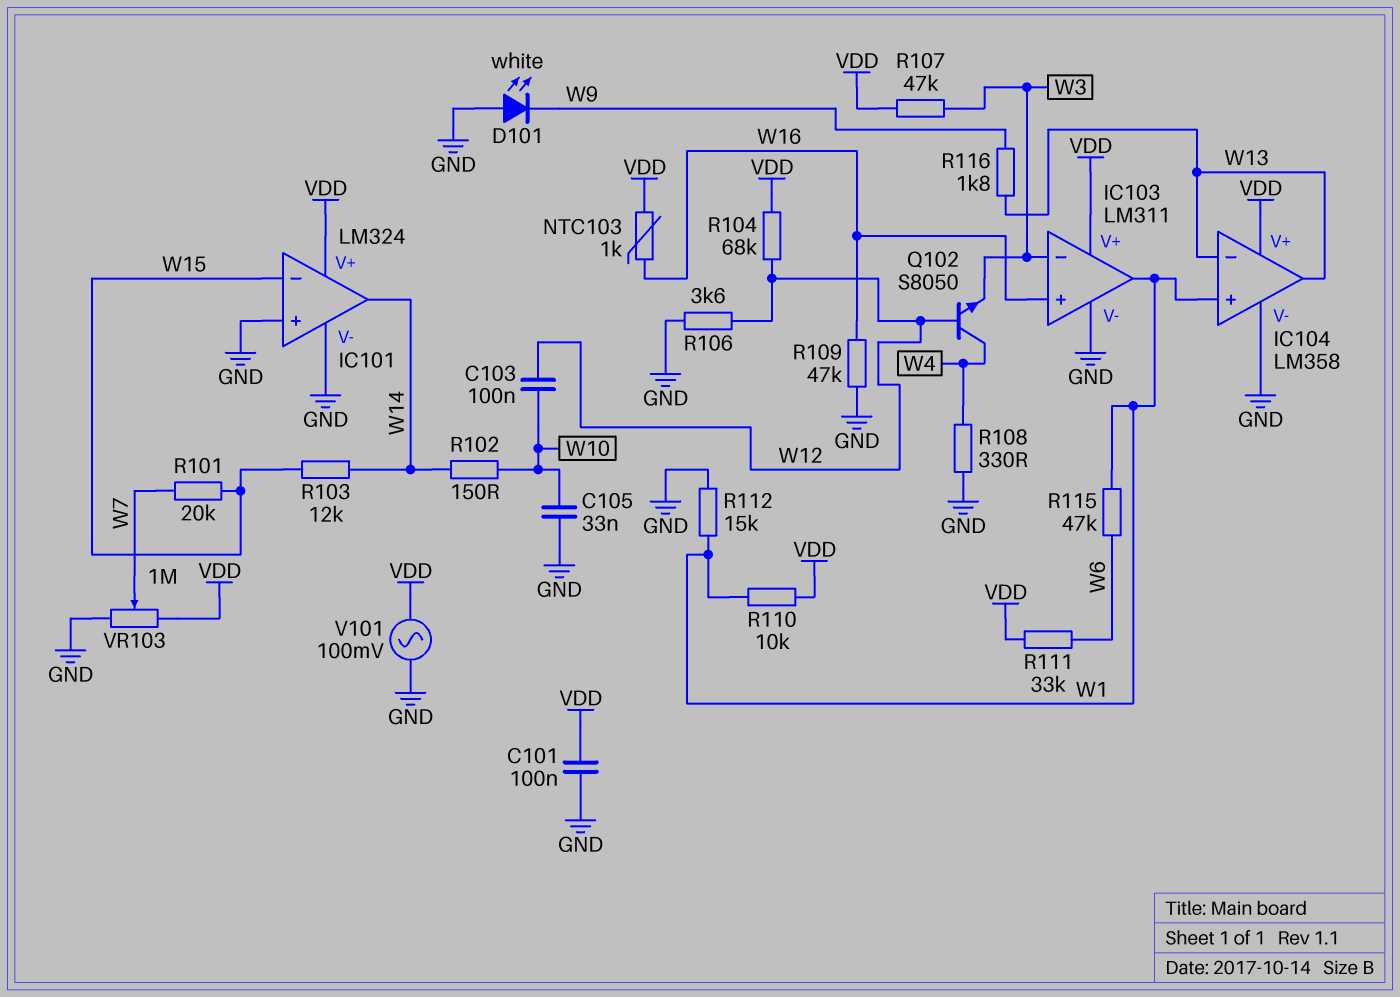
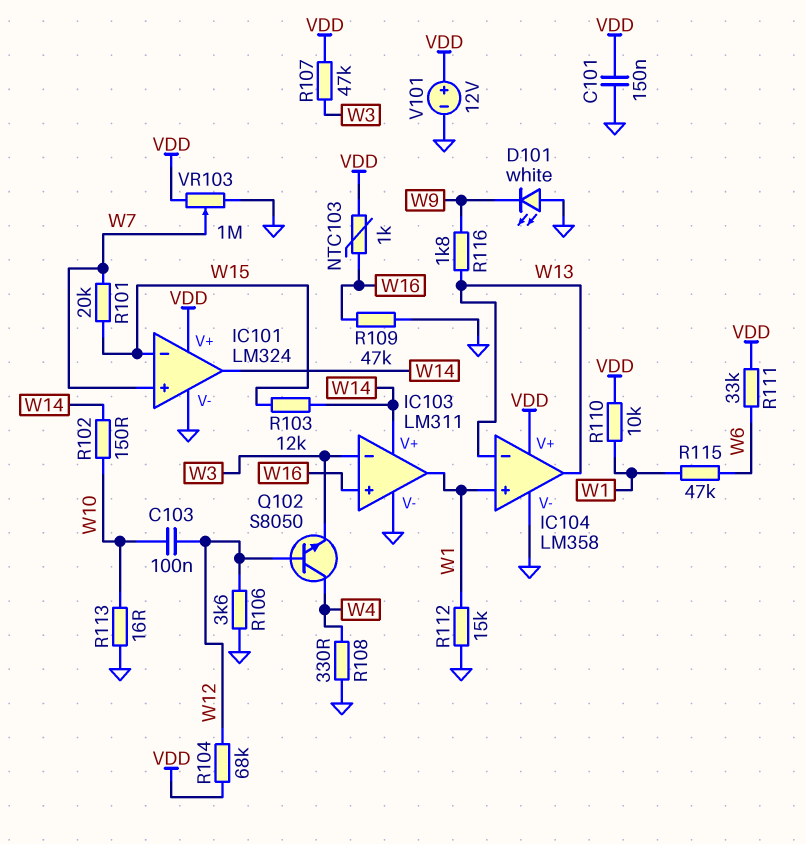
C101: 100nF (GND, VDD) -> 150nF (GND, VDD)
C105: 33nF (GND, W10) -> none
IC101 pin in+: GND -> W7
IC103 pin V+: VDD -> W14
R113: none -> 16 (GND, W10)
V101: AC 100mV (GND, VDD) -> 12V (plus VDD, minus GND)

